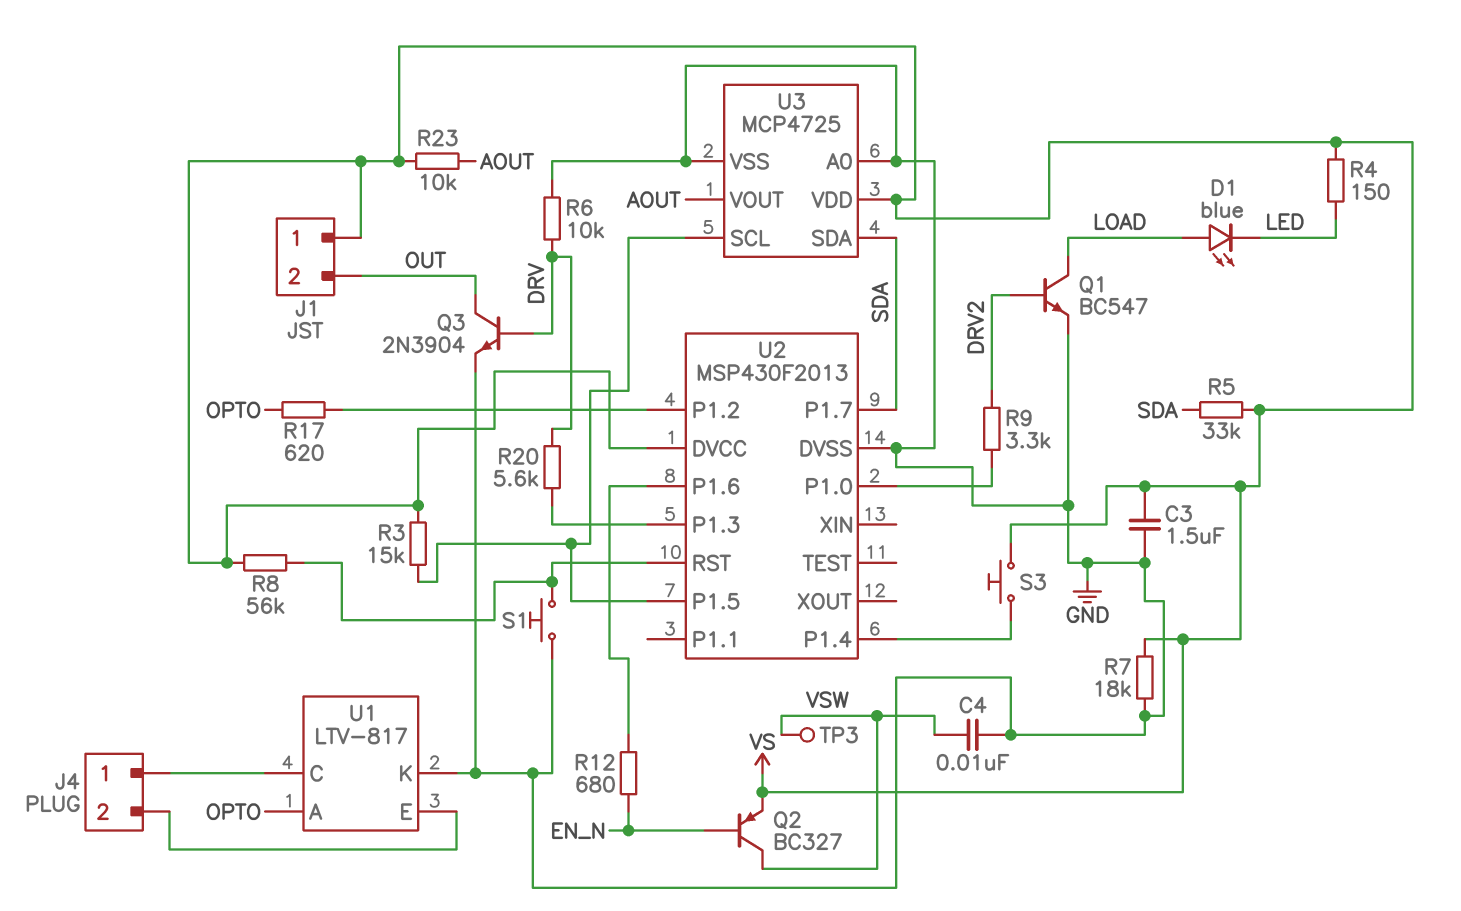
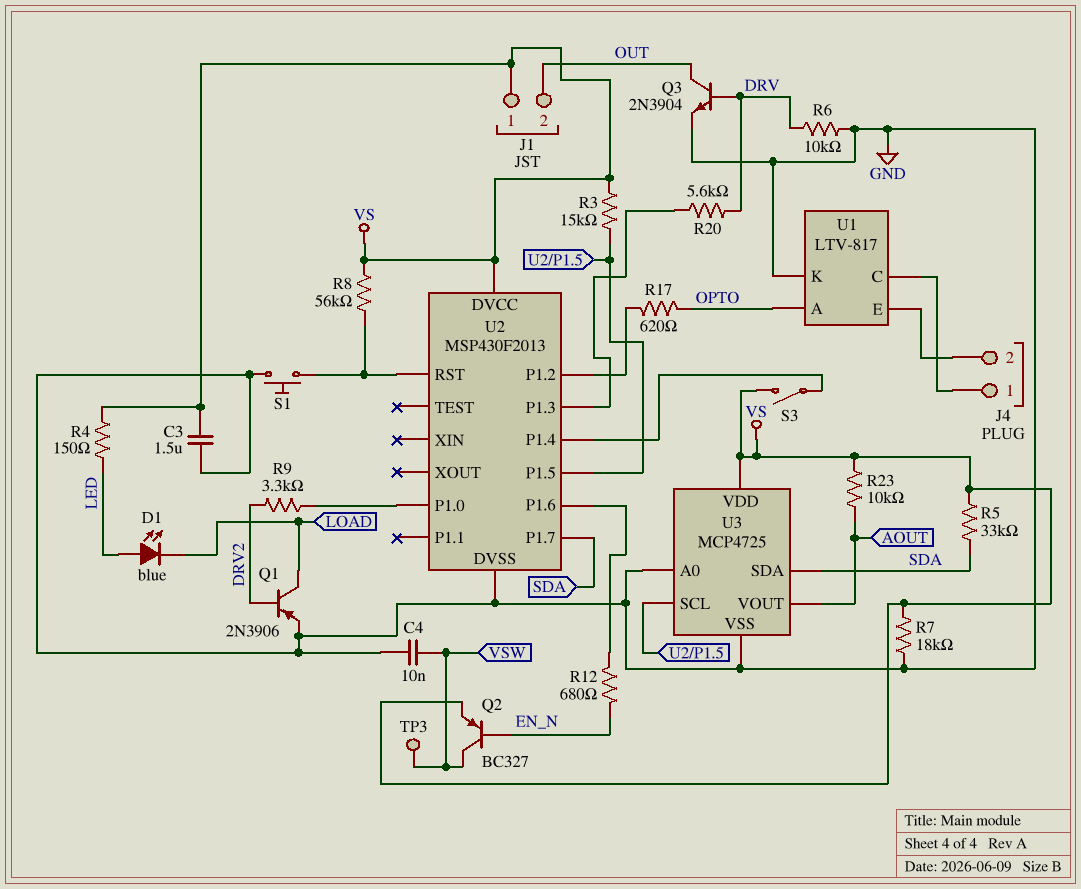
D1: LED blue (A LOAD, K LED) -> LED blue (A LED, K LOAD)
Q1: NPN BC547 (B DRV2, C LOAD, E GND) -> PNP 2N3906 (B DRV2, C LOAD, E GND)
S3: button (U2/P1.4, VS) -> switch (U2/P1.4, VS)

